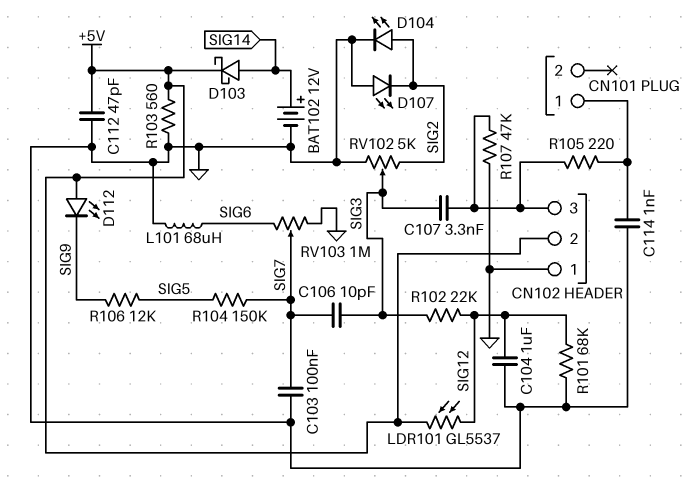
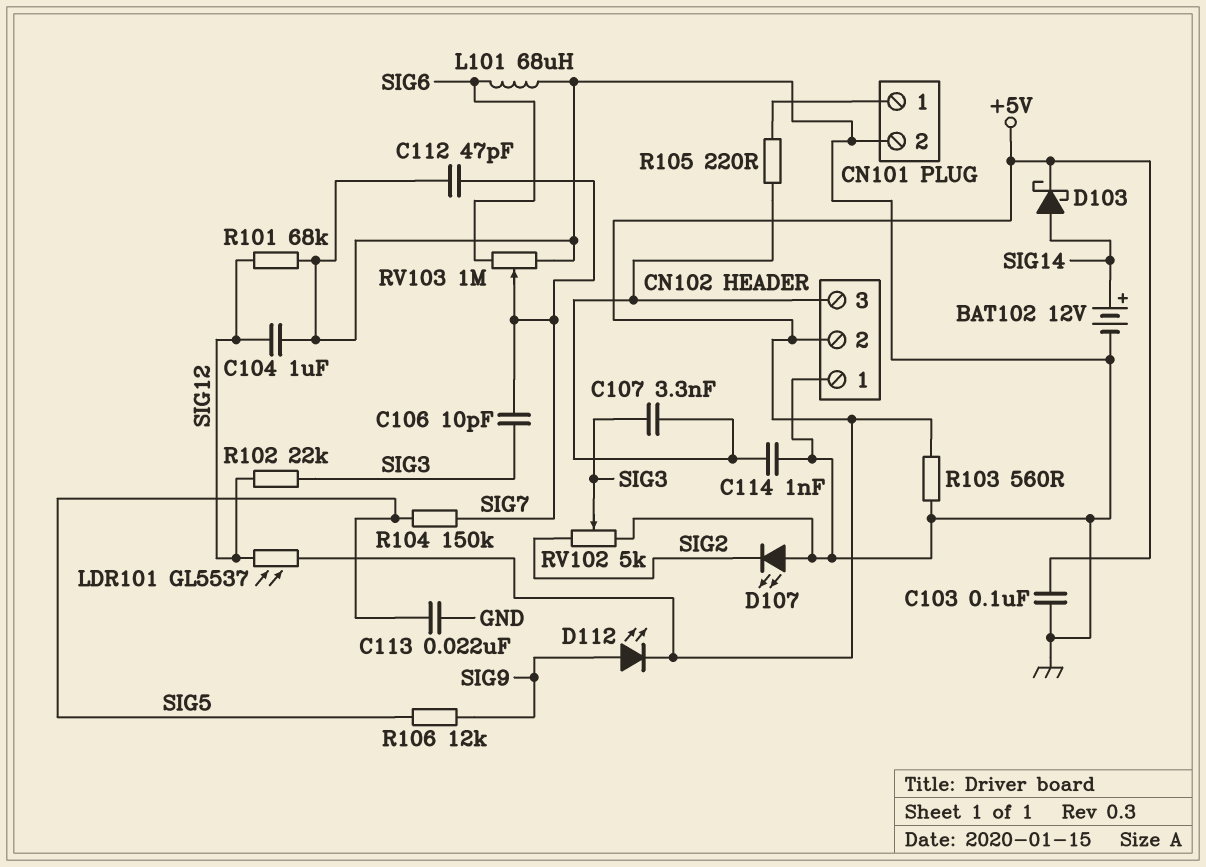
C103: 100nF (GND, SIG7) -> 100nF (+5V, GND)
C112: 47pF (+5V, GND) -> 47pF (GND, SIG7)
C113: none -> 22nF (GND, SIG5)
C114: 1nF (CN101/1, GND) -> 1nF (CN102/3, GND)
CN101 pin 2: none -> GND
D104: LED (A SIG2, K GND) -> none
D112: LED (A +5V, K SIG9) -> LED (A SIG9, K +5V)
R107: 47k (CN102/3, GND) -> none

